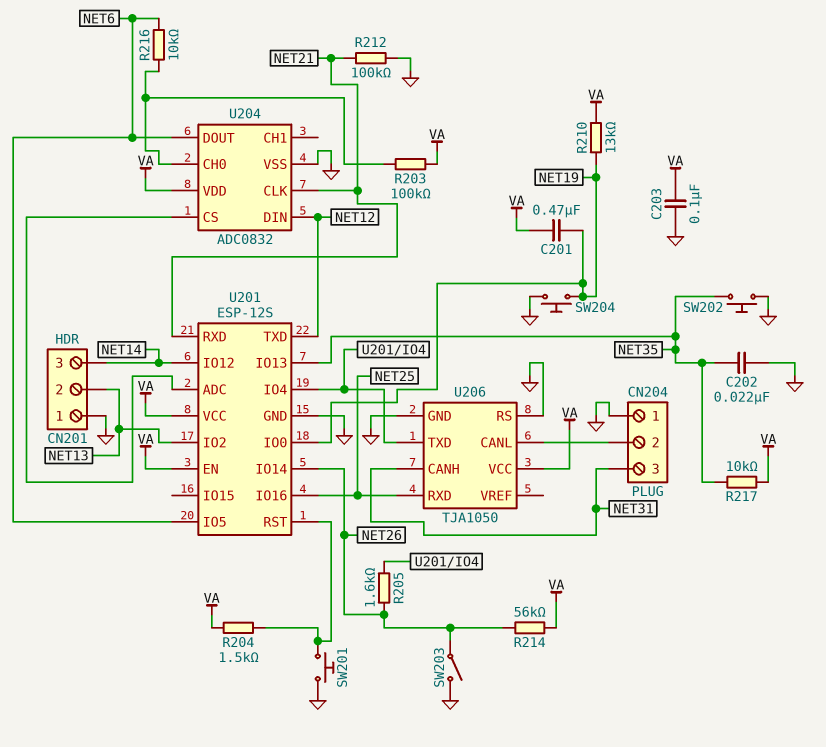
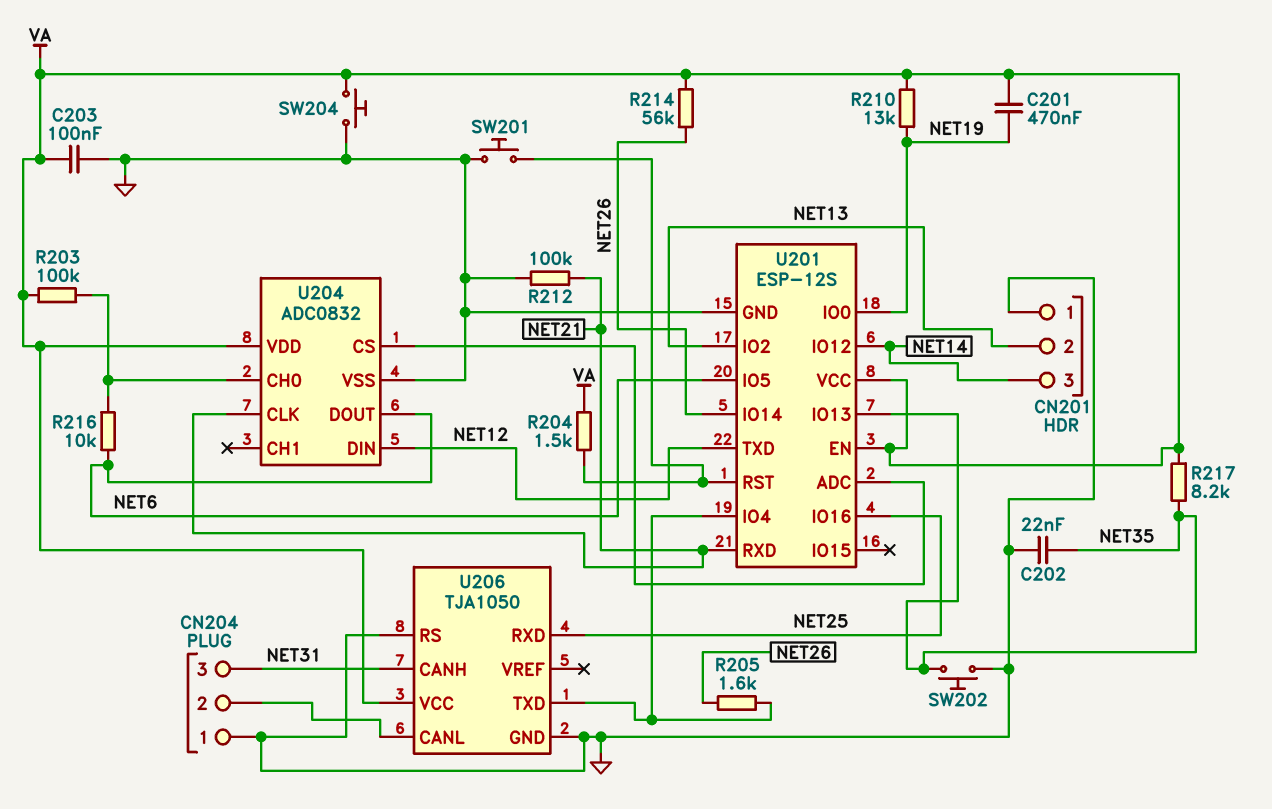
R217: 10k (NET35, VA) -> 8.2k (NET35, VA)
SW203: switch (GND, NET26) -> none
SW204: button (GND, NET19) -> button (GND, VA)

